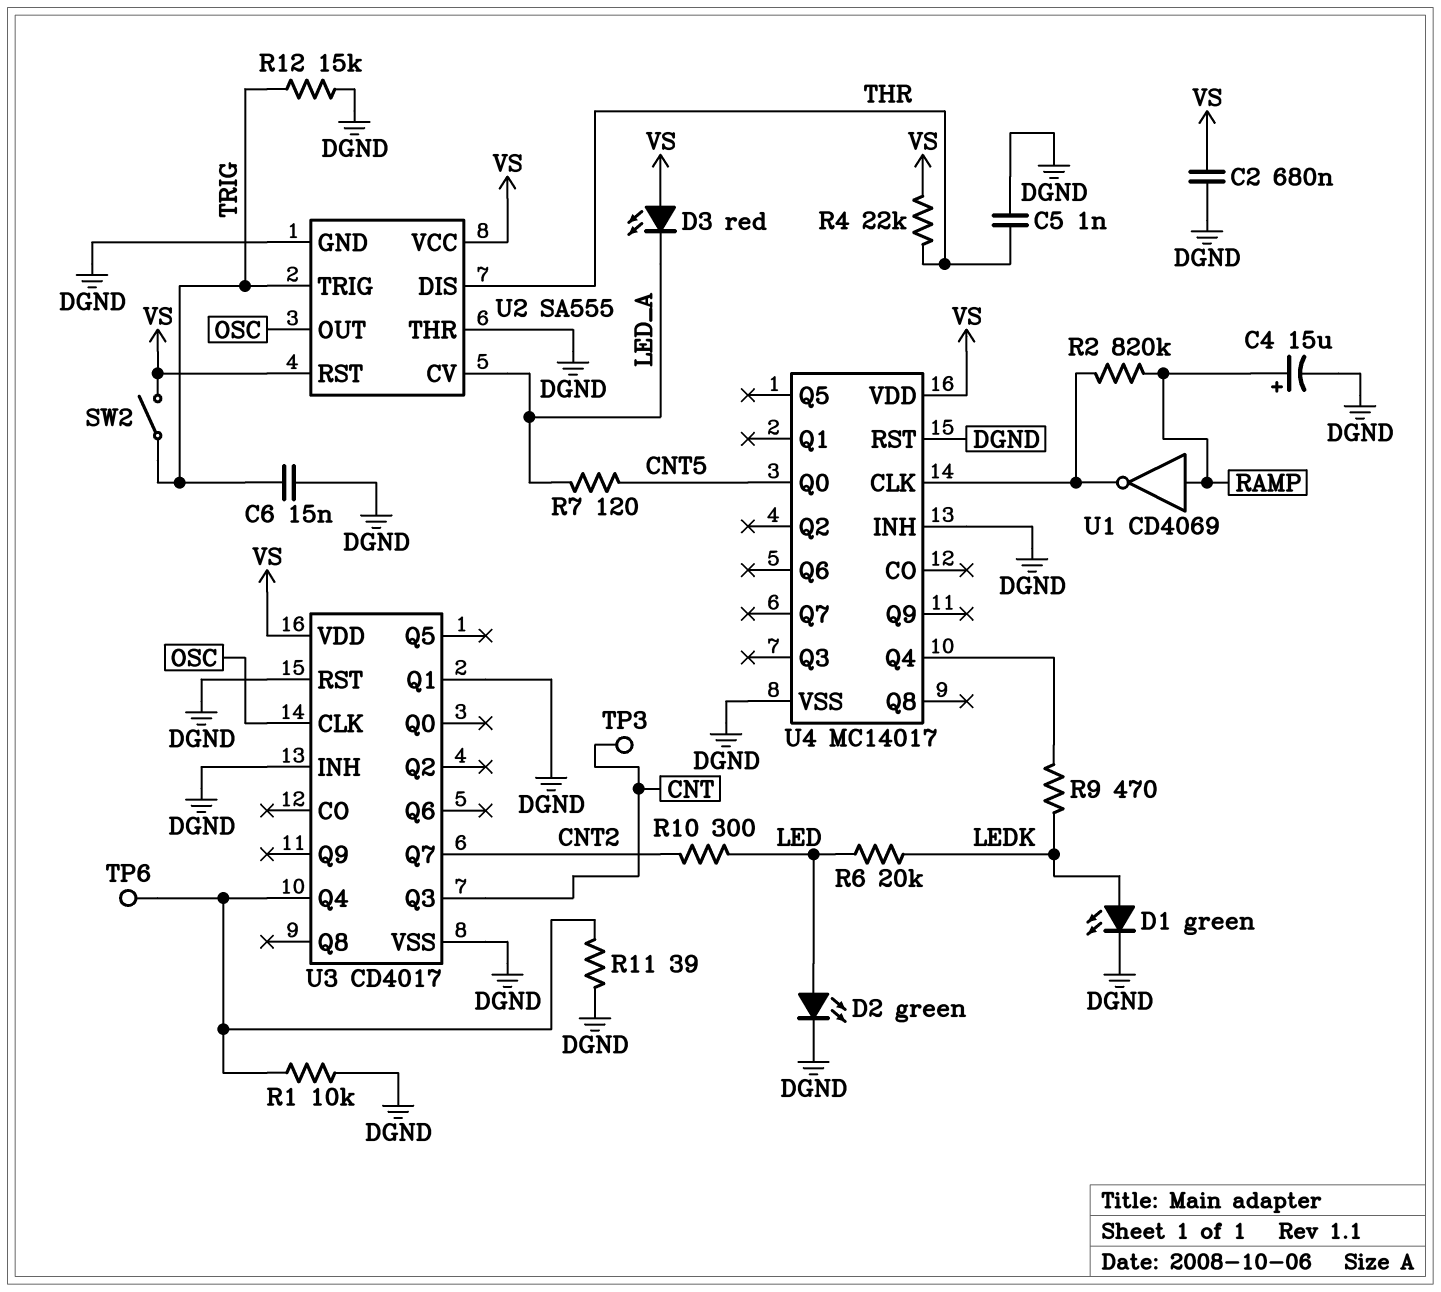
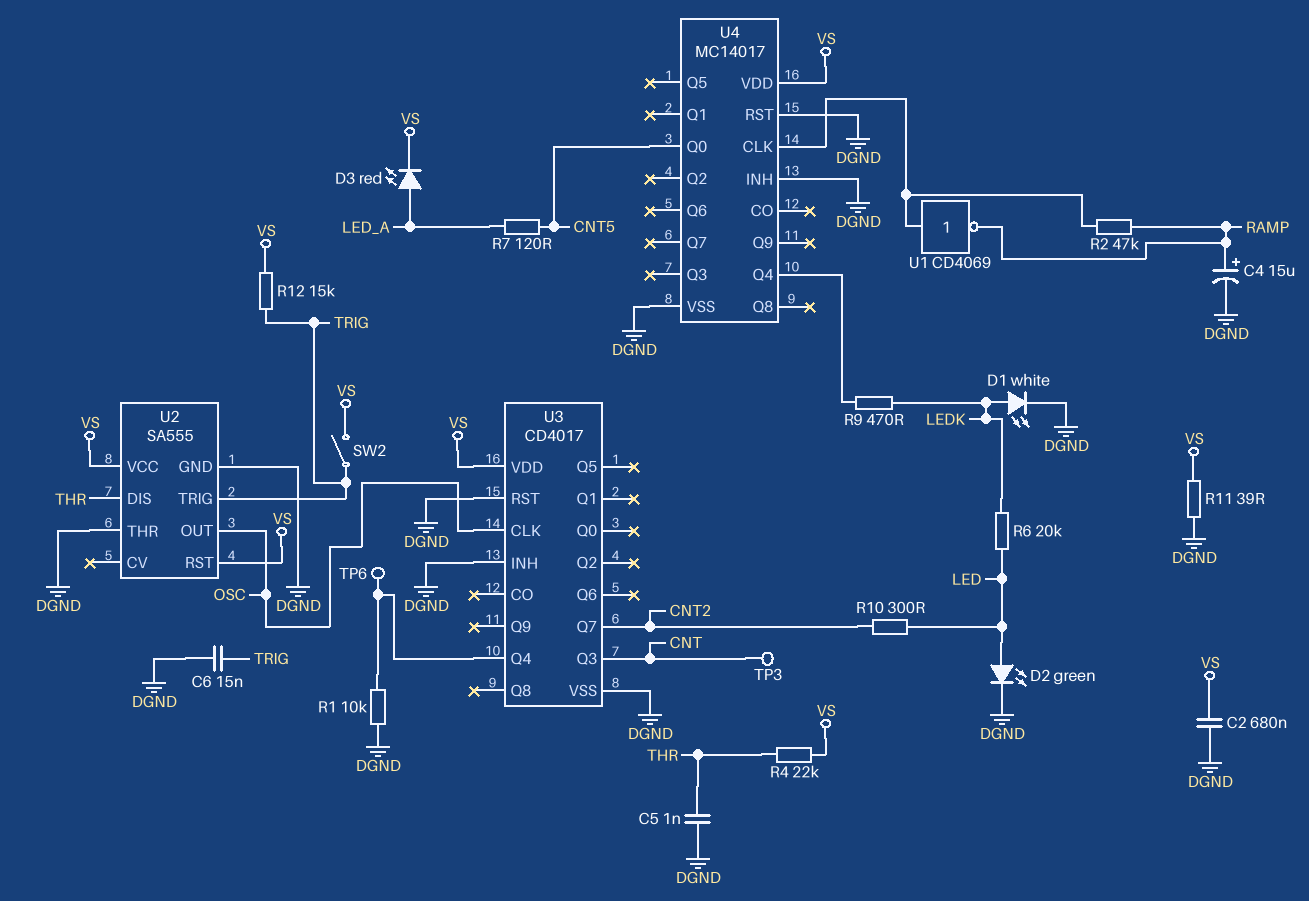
D1: LED green (A LEDK, K DGND) -> LED white (A LEDK, K DGND)
D3: LED red (A VS, K LED_A) -> LED red (A LED_A, K VS)
R2: 820k (RAMP, U4/CLK) -> 47k (RAMP, U4/CLK)
R11: 39 (DGND, U3/Q4) -> 39 (DGND, VS)
R12: 15k (DGND, TRIG) -> 15k (TRIG, VS)
U1: NOT CD4069 (in RAMP, out U4/CLK) -> NOT CD4069 (in U4/CLK, out RAMP)
U2 pin CV: LED_A -> none
U3 pin Q1: DGND -> none

